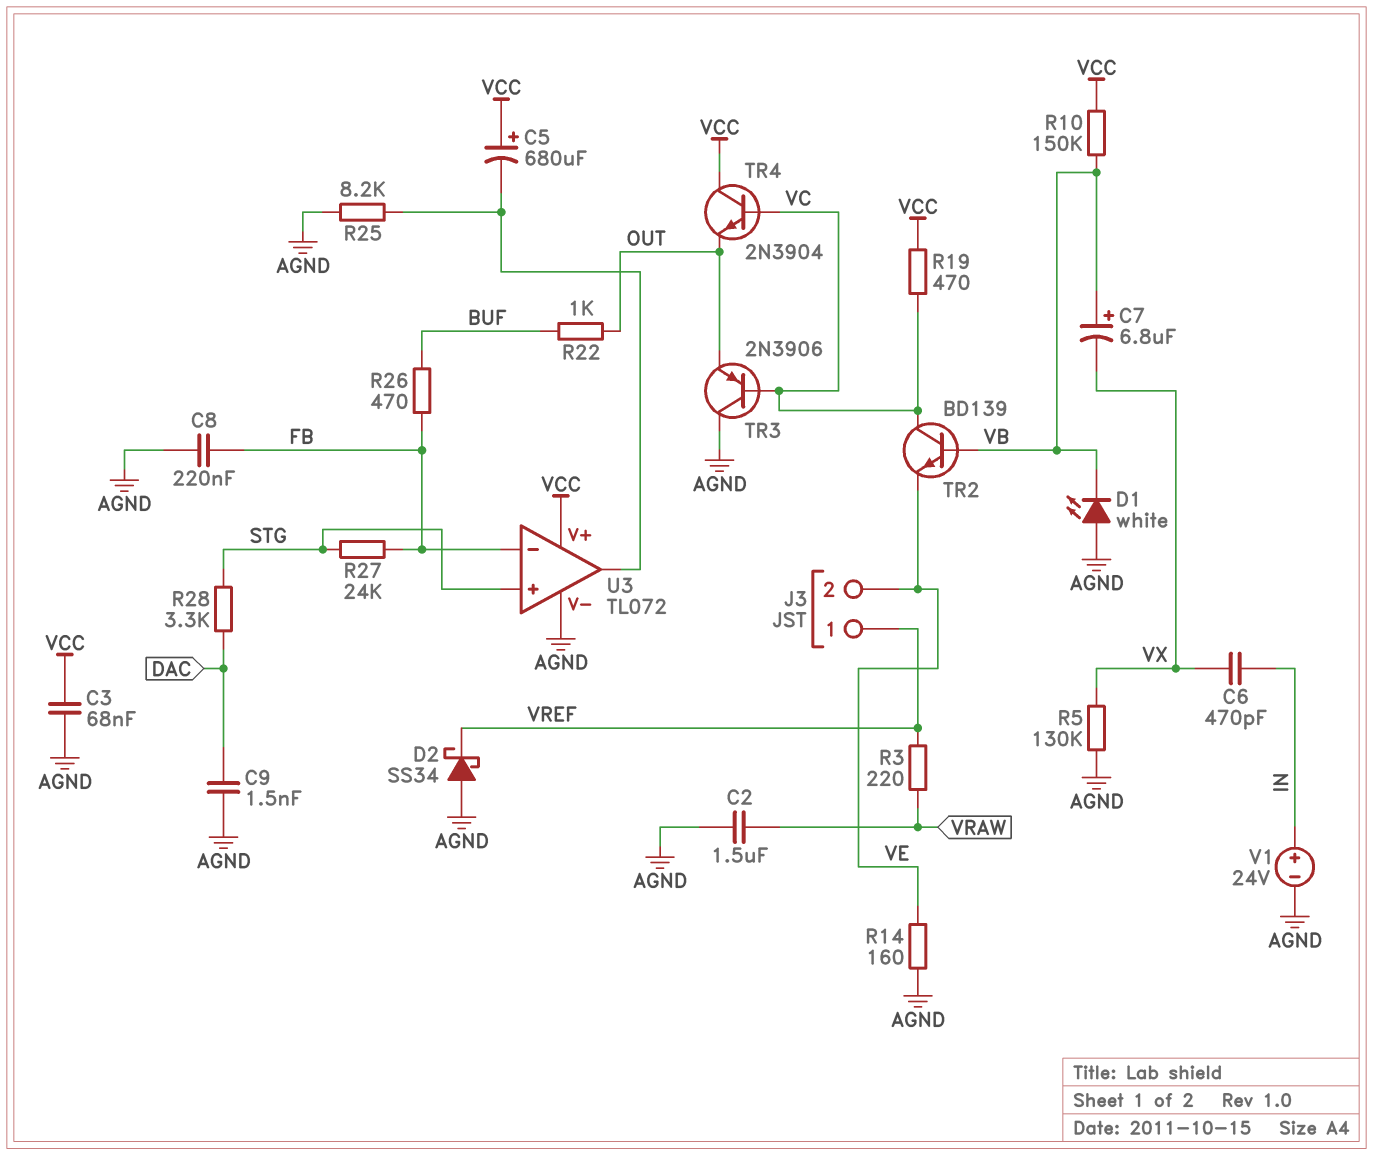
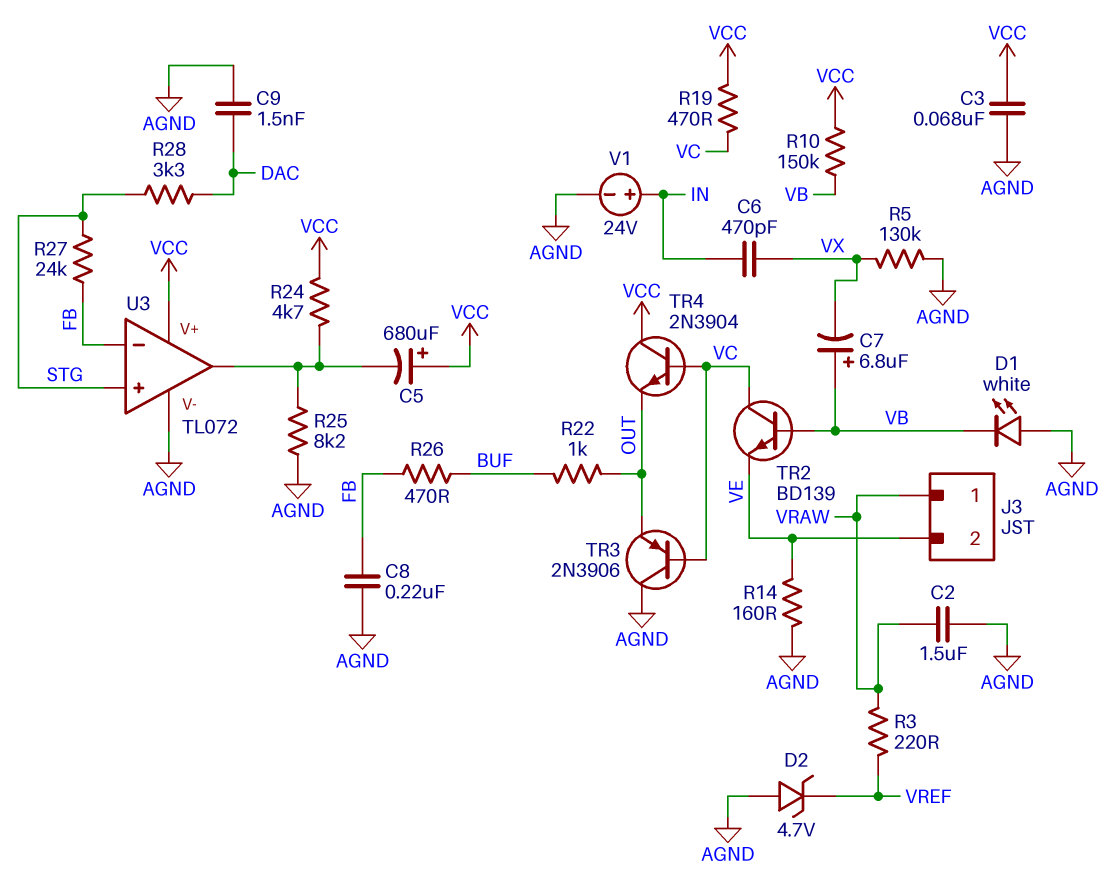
D2: schottky SS34 (A AGND, K VREF) -> zener 4.7V (A AGND, K VREF)
J3 pin 1: VREF -> VRAW
R24: none -> 4.7k (U3/out, VCC)

